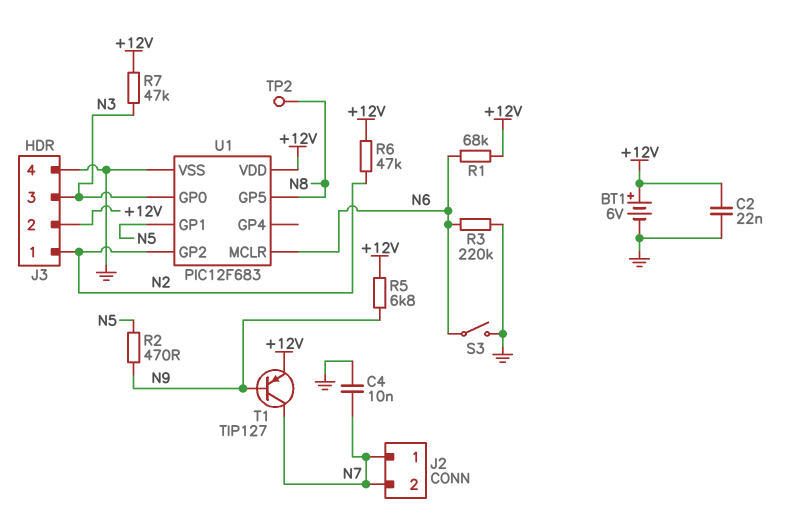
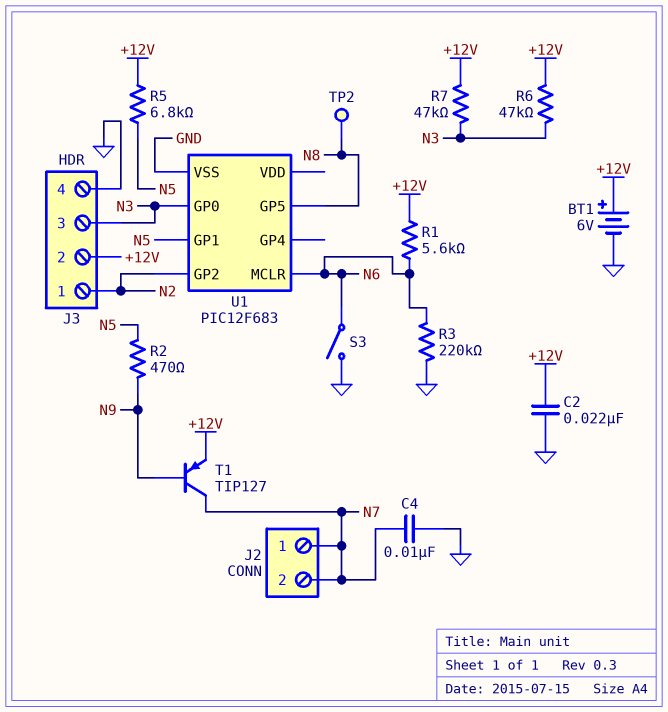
R1: 68k (+12V, N6) -> 5.6k (+12V, N6)
R5: 6.8k (+12V, N9) -> 6.8k (+12V, N5)
R6: 47k (+12V, N2) -> 47k (+12V, N3)
U1 pin VDD: +12V -> none

